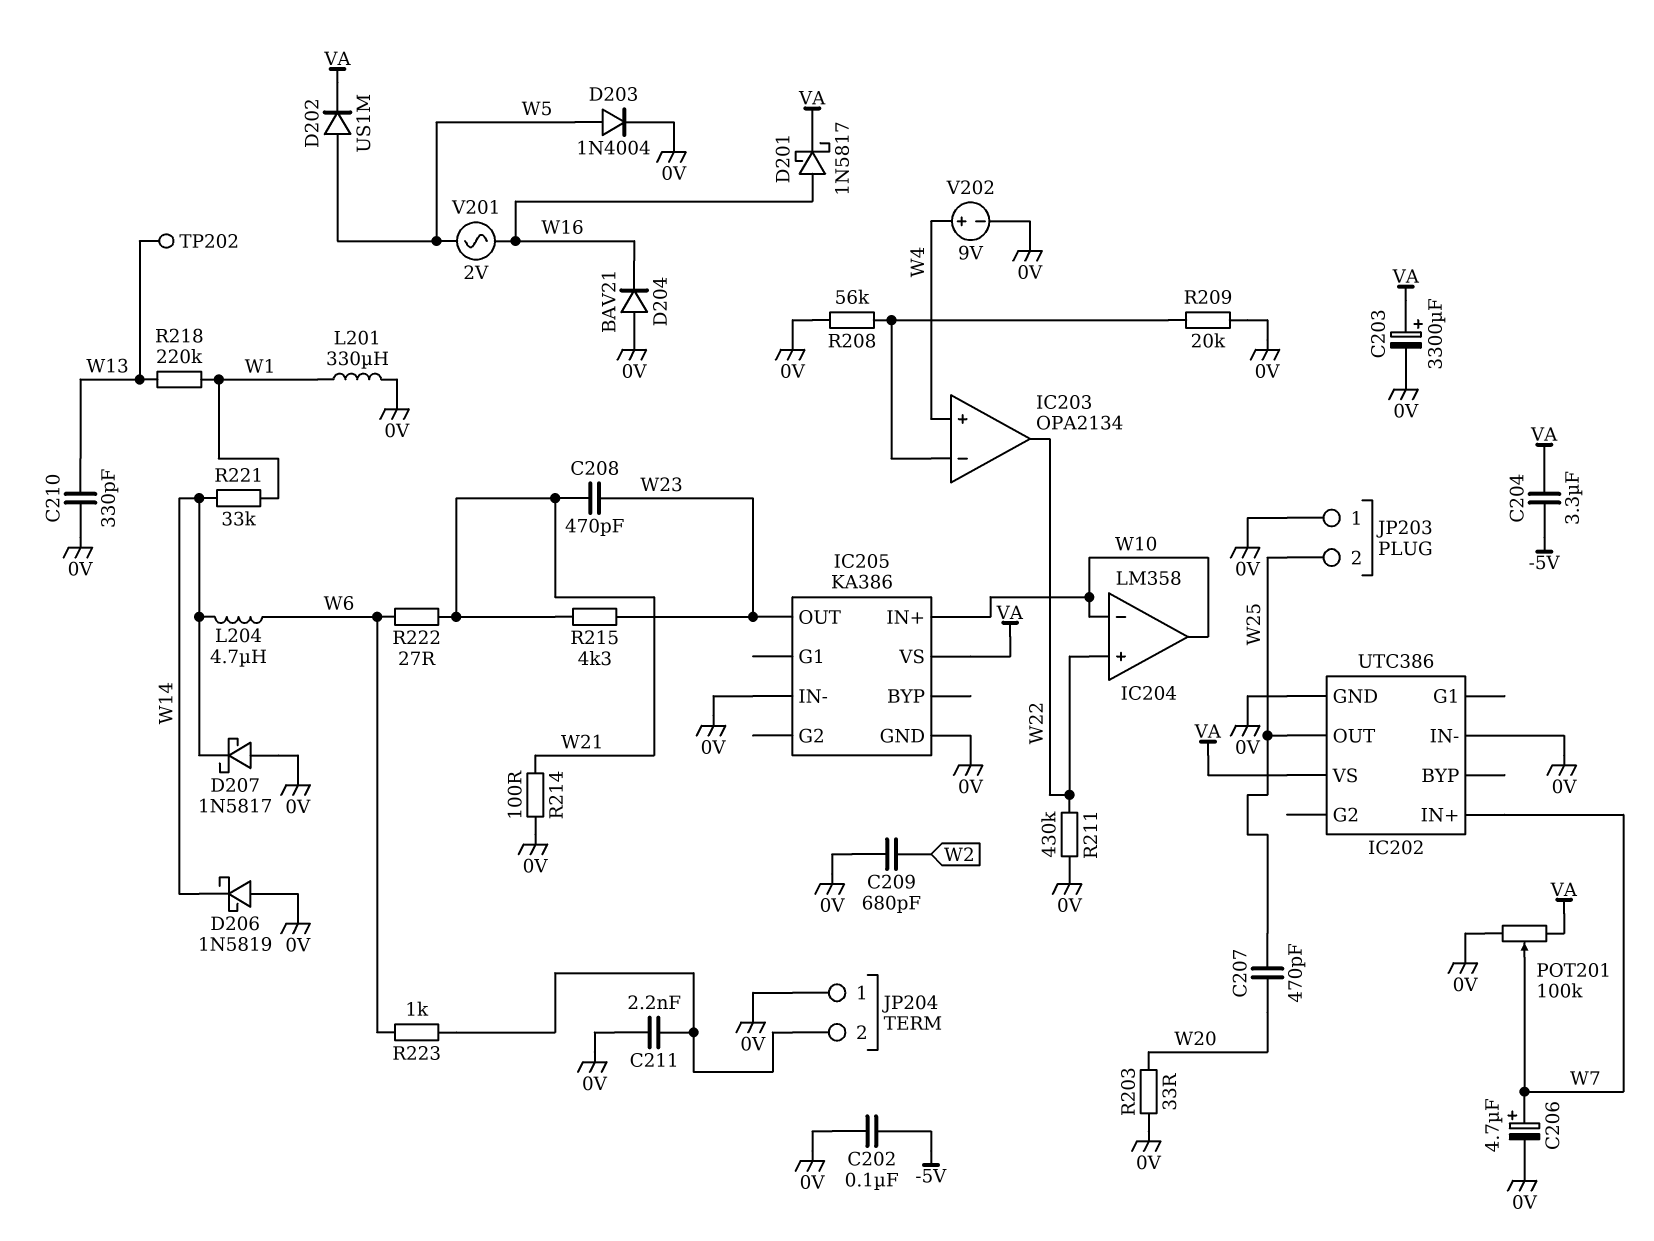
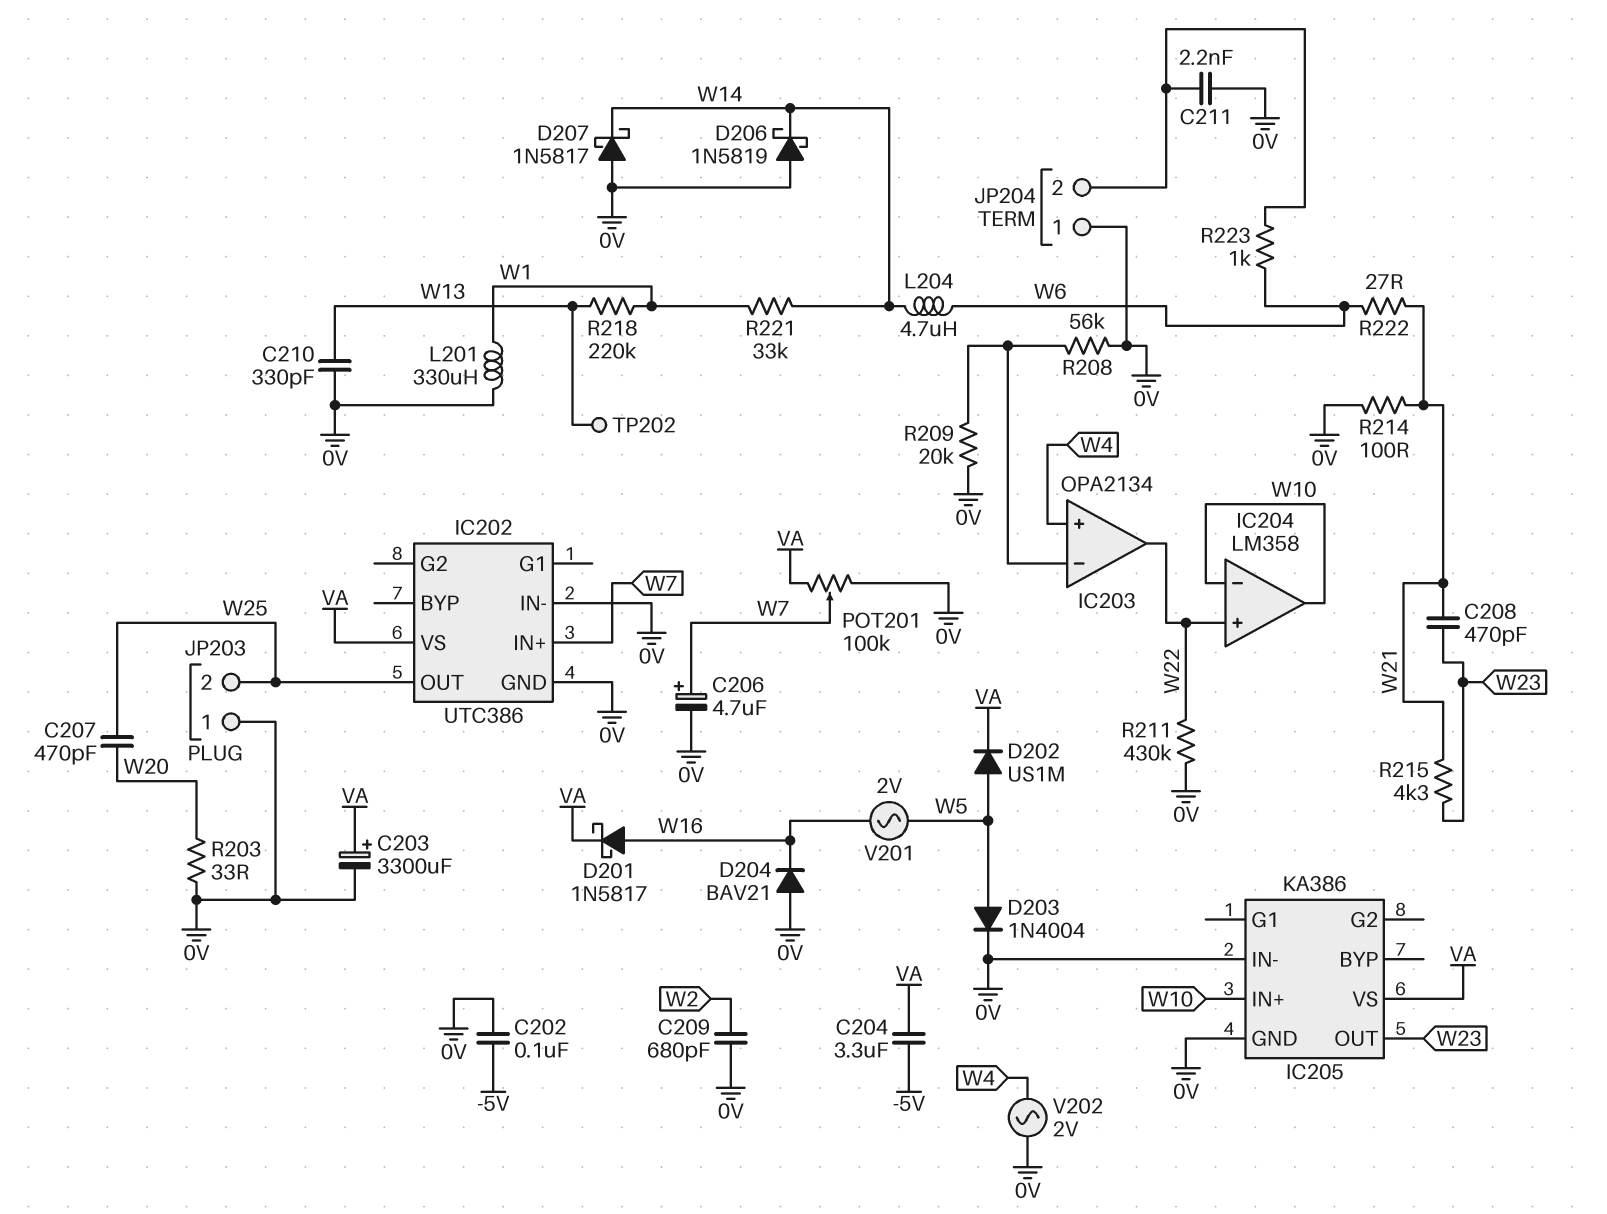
V202: 9V (plus W4, minus 0V) -> AC 2V (0V, W4)

